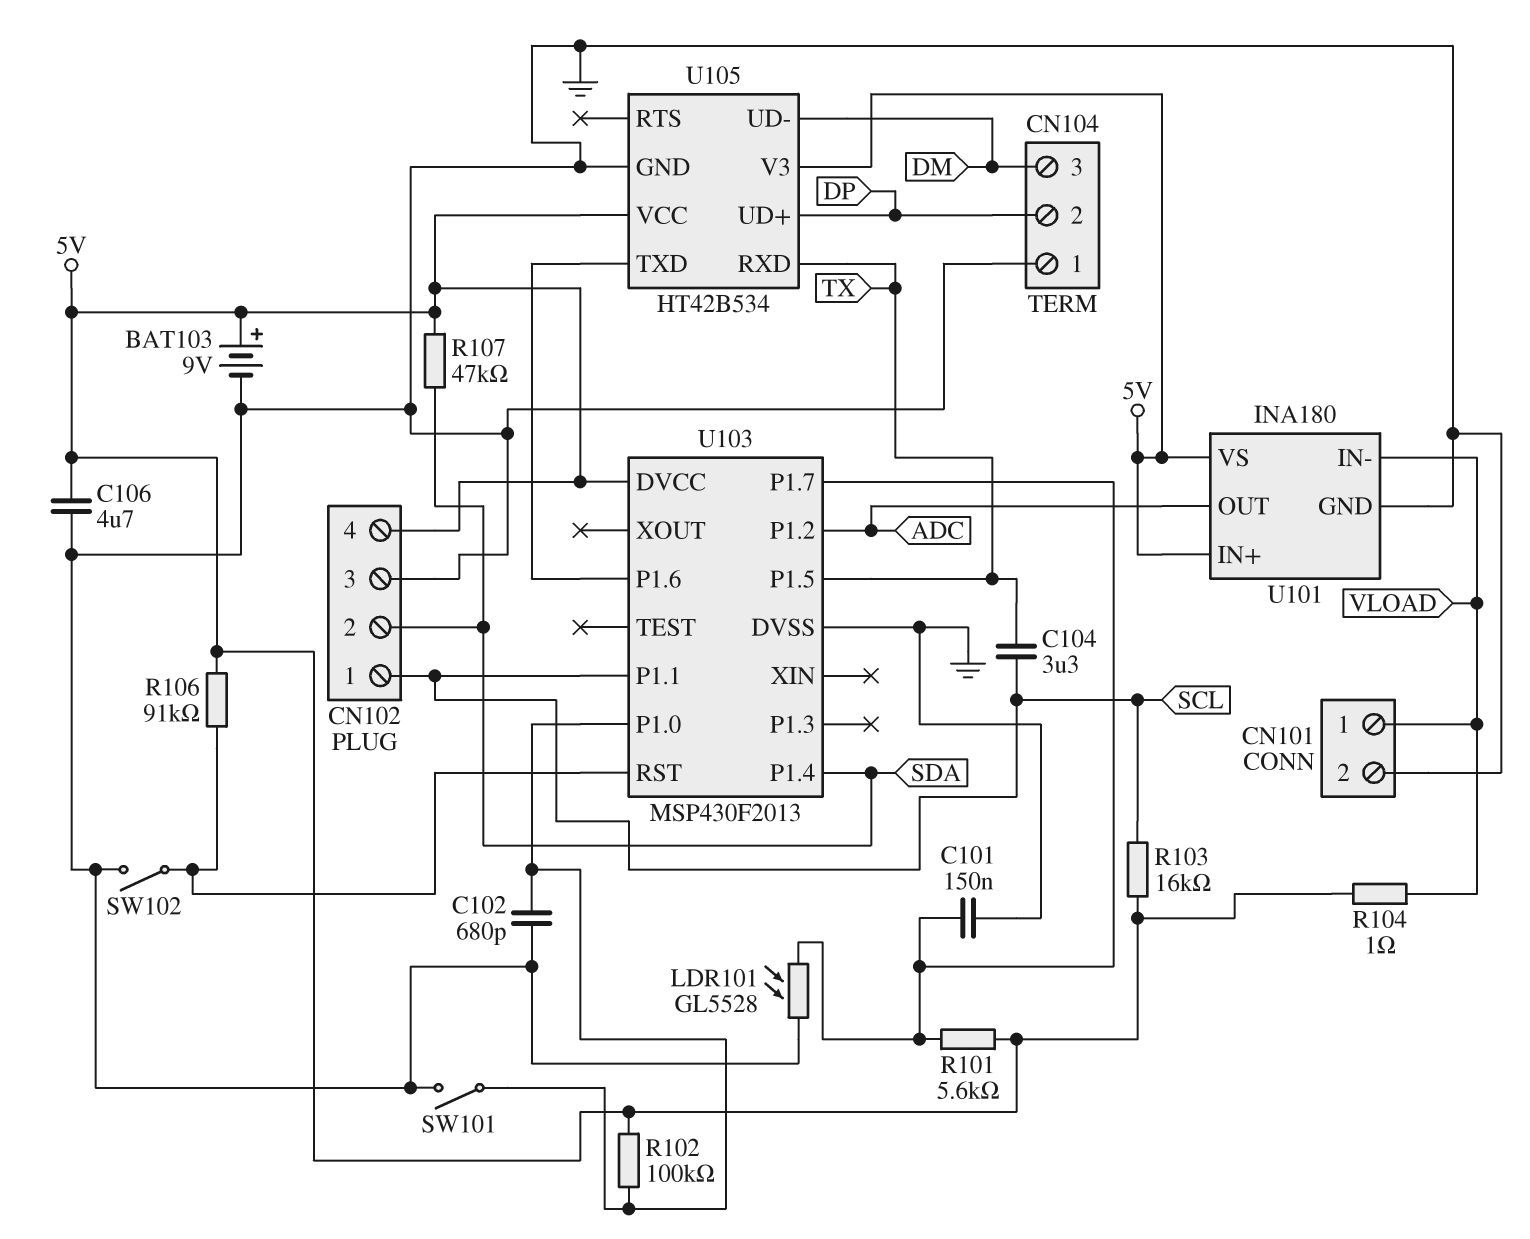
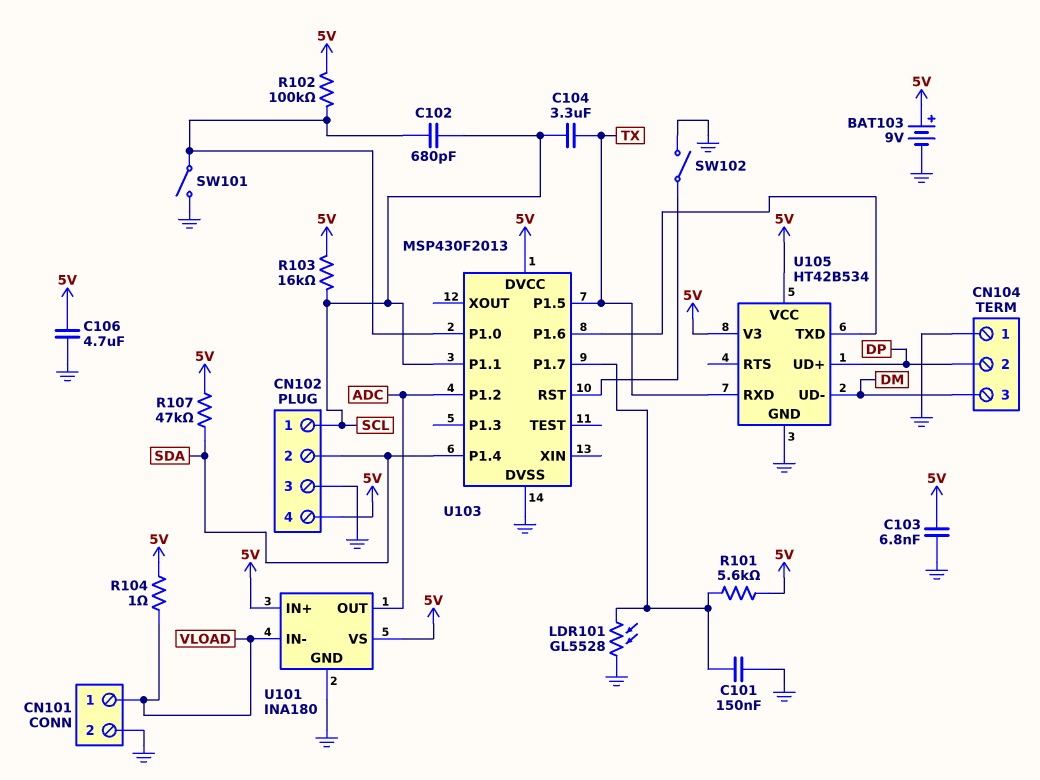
C102: 680pF (GND, U103/P1.0) -> 680pF (SCL, U103/P1.0)
C103: none -> 6.8nF (5V, GND)
R106: 91k (5V, U103/RST) -> none

